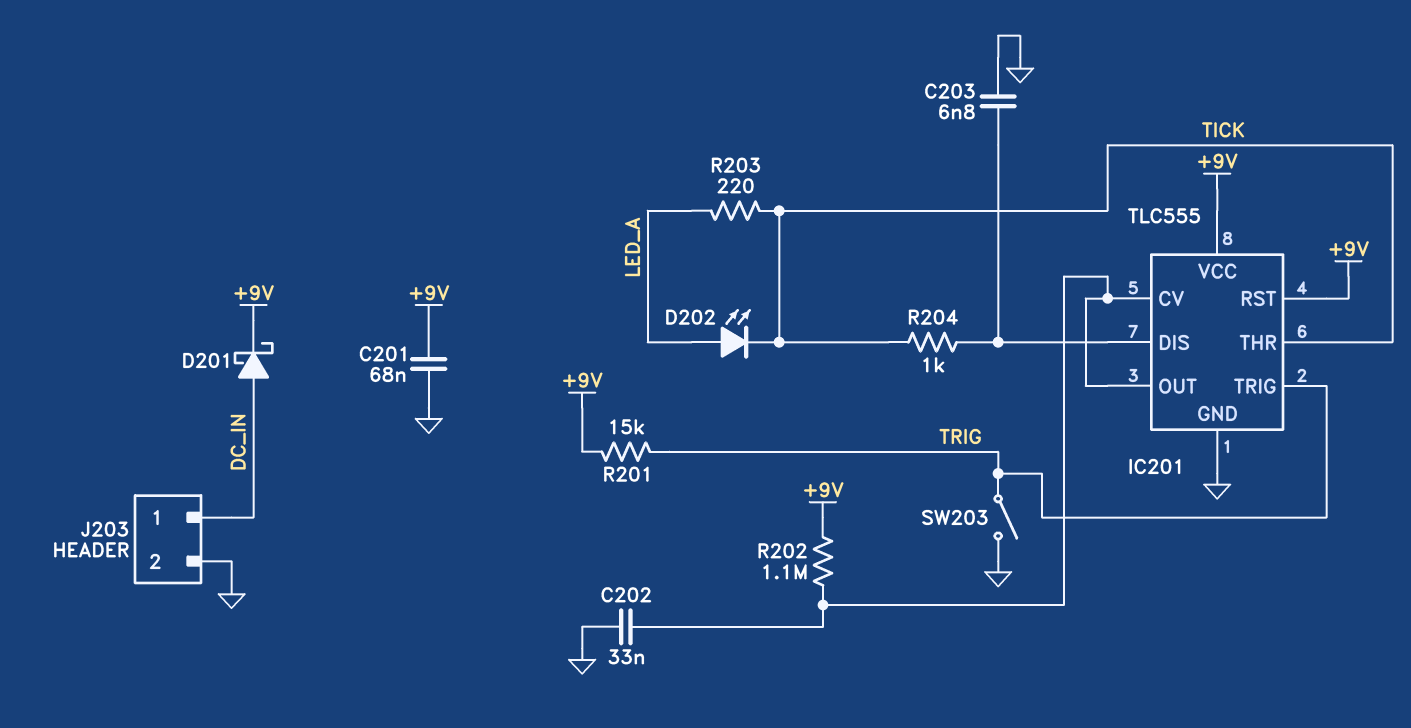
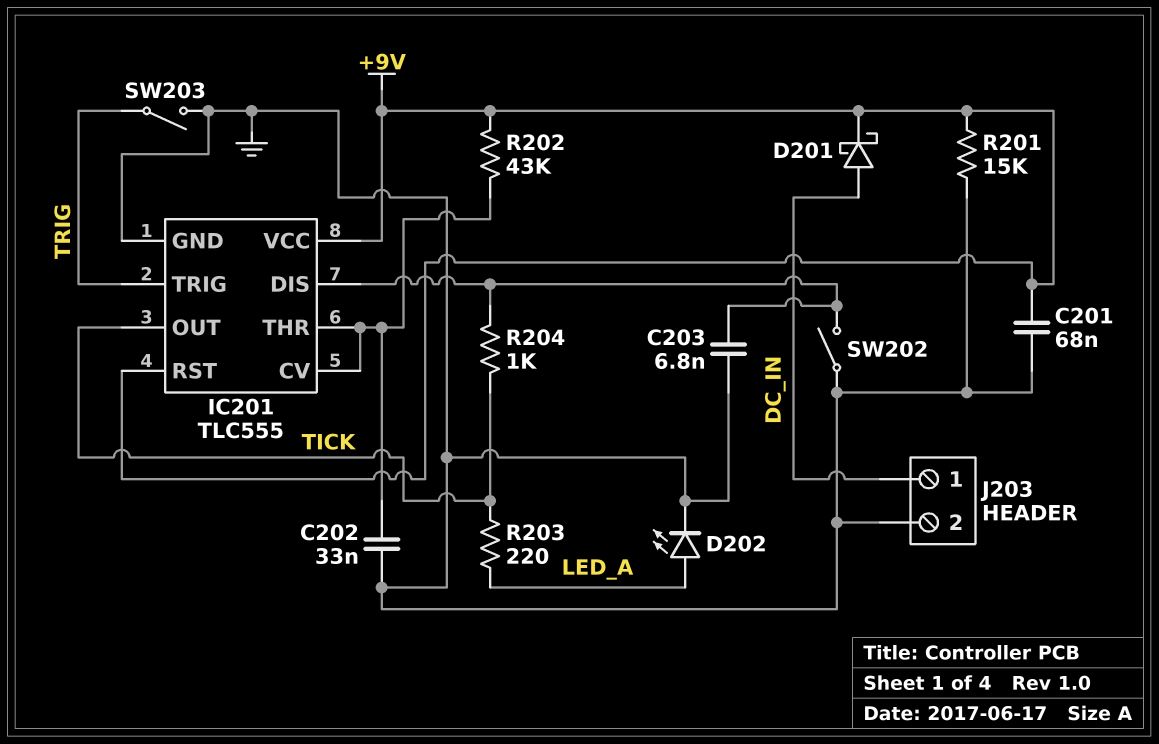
D202: LED (A LED_A, K TICK) -> LED (A LED_A, K GND)
IC201 pin OUT: IC201/CV -> TICK
IC201 pin THR: TICK -> IC201/CV
R201: 15k (+9V, TRIG) -> 15k (+9V, GND)
R202: 1.1M (+9V, IC201/CV) -> 43k (+9V, IC201/CV)
SW202: none -> switch (GND, IC201/DIS)

